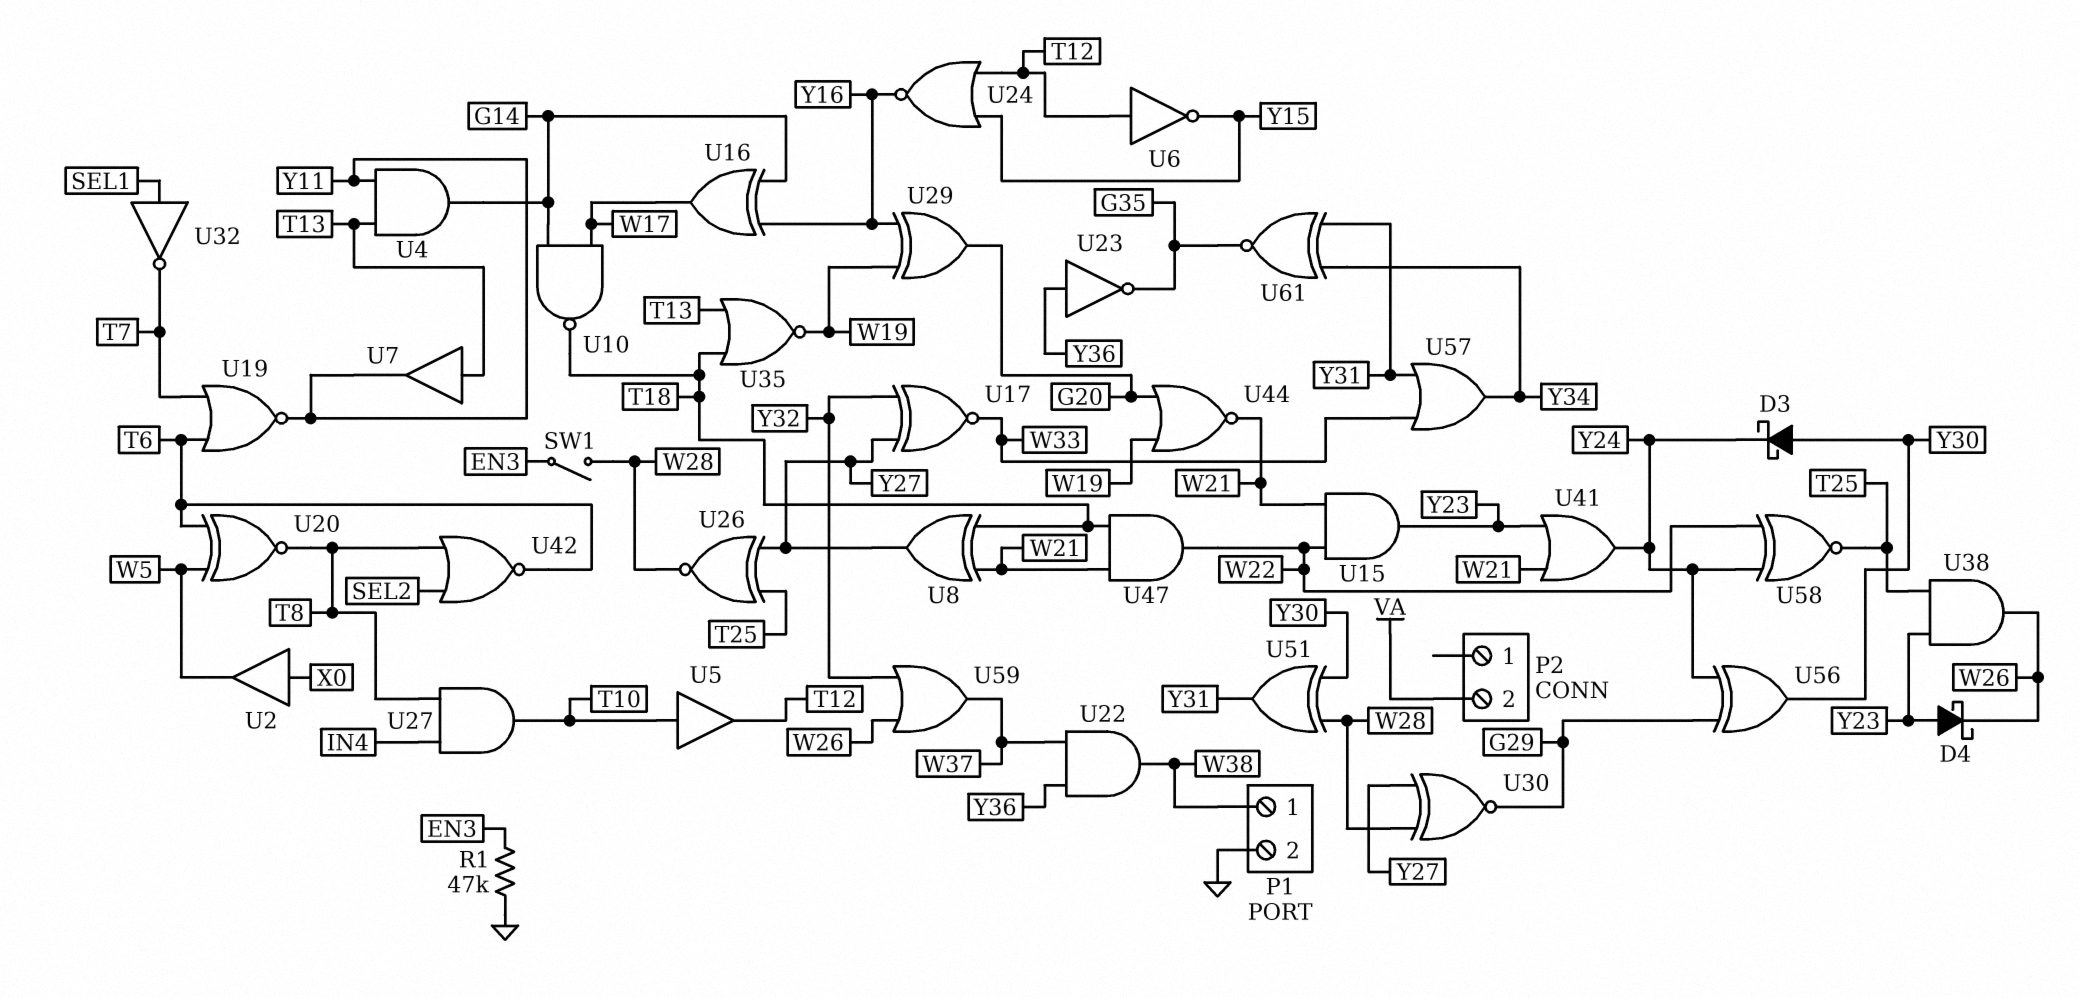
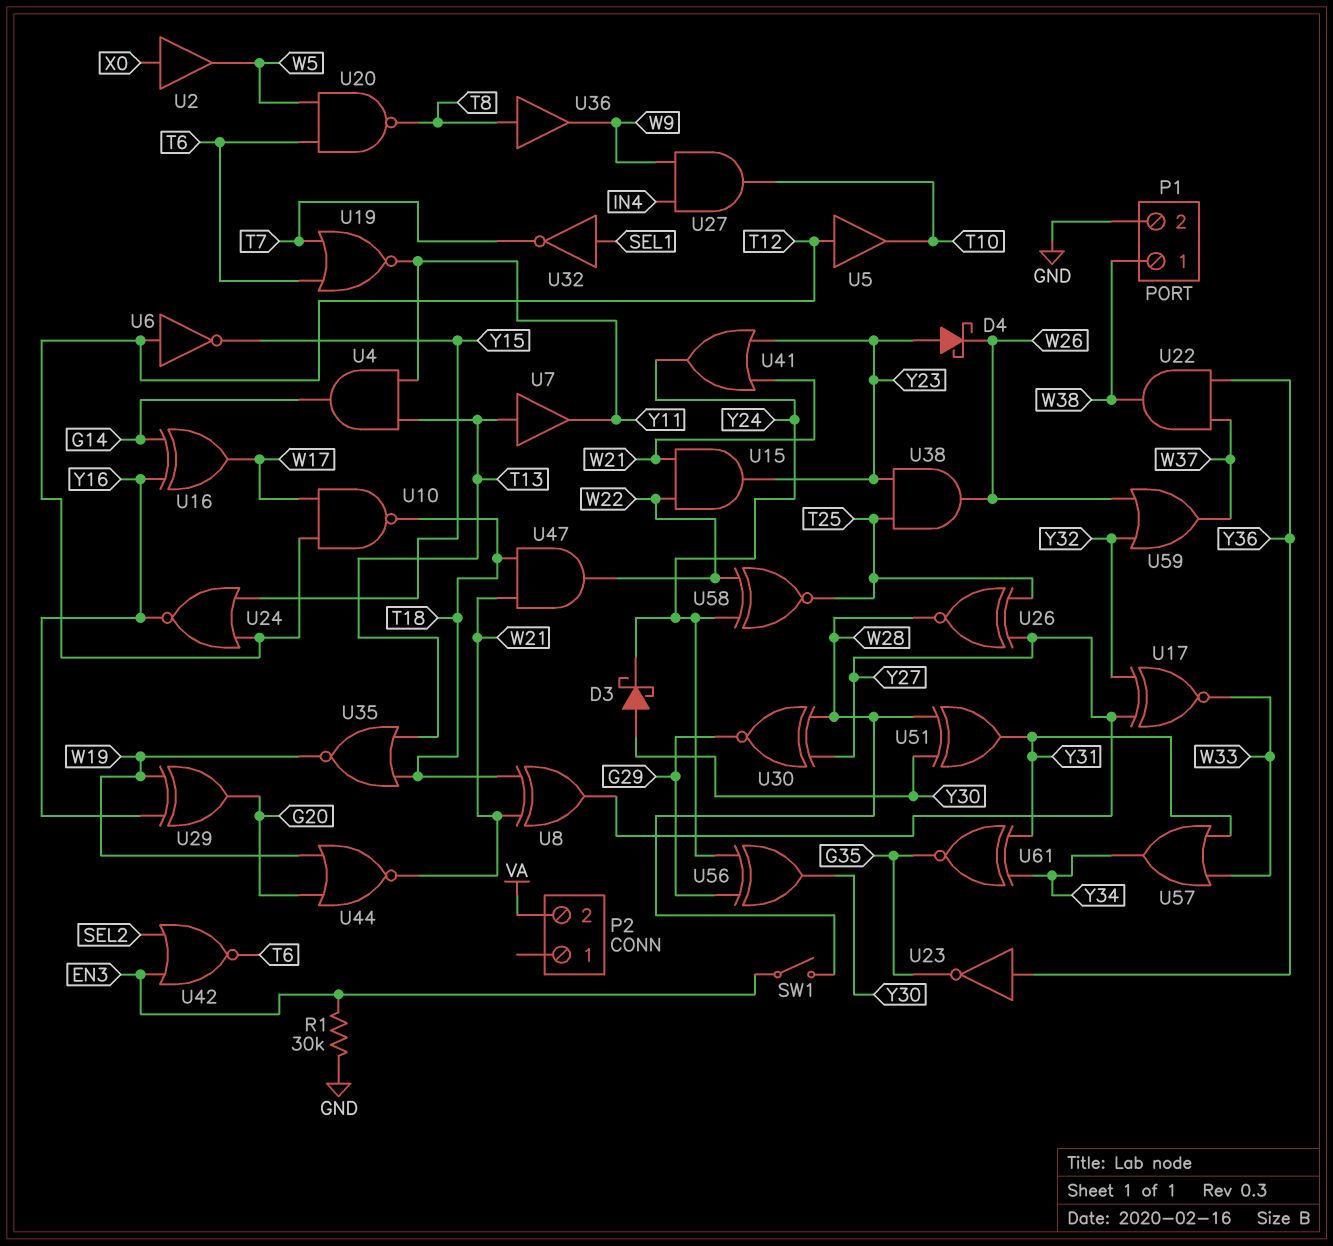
R1: 47k (EN3, GND) -> 30k (EN3, GND)
U5: buffer (in T10, out T12) -> buffer (in T12, out T10)
U10: NAND (in G14, in W17, out T18) -> NAND (in T12, in W17, out T18)
U20: XNOR (in T6, in W5, out T8) -> NAND (in T6, in W5, out T8)
U27: AND (in IN4, in T8, out T10) -> AND (in IN4, in W9, out T10)
U36: none -> buffer (in T8, out W9)
U42: NOR (in SEL2, in T8, out T6) -> NOR (in EN3, in SEL2, out T6)

